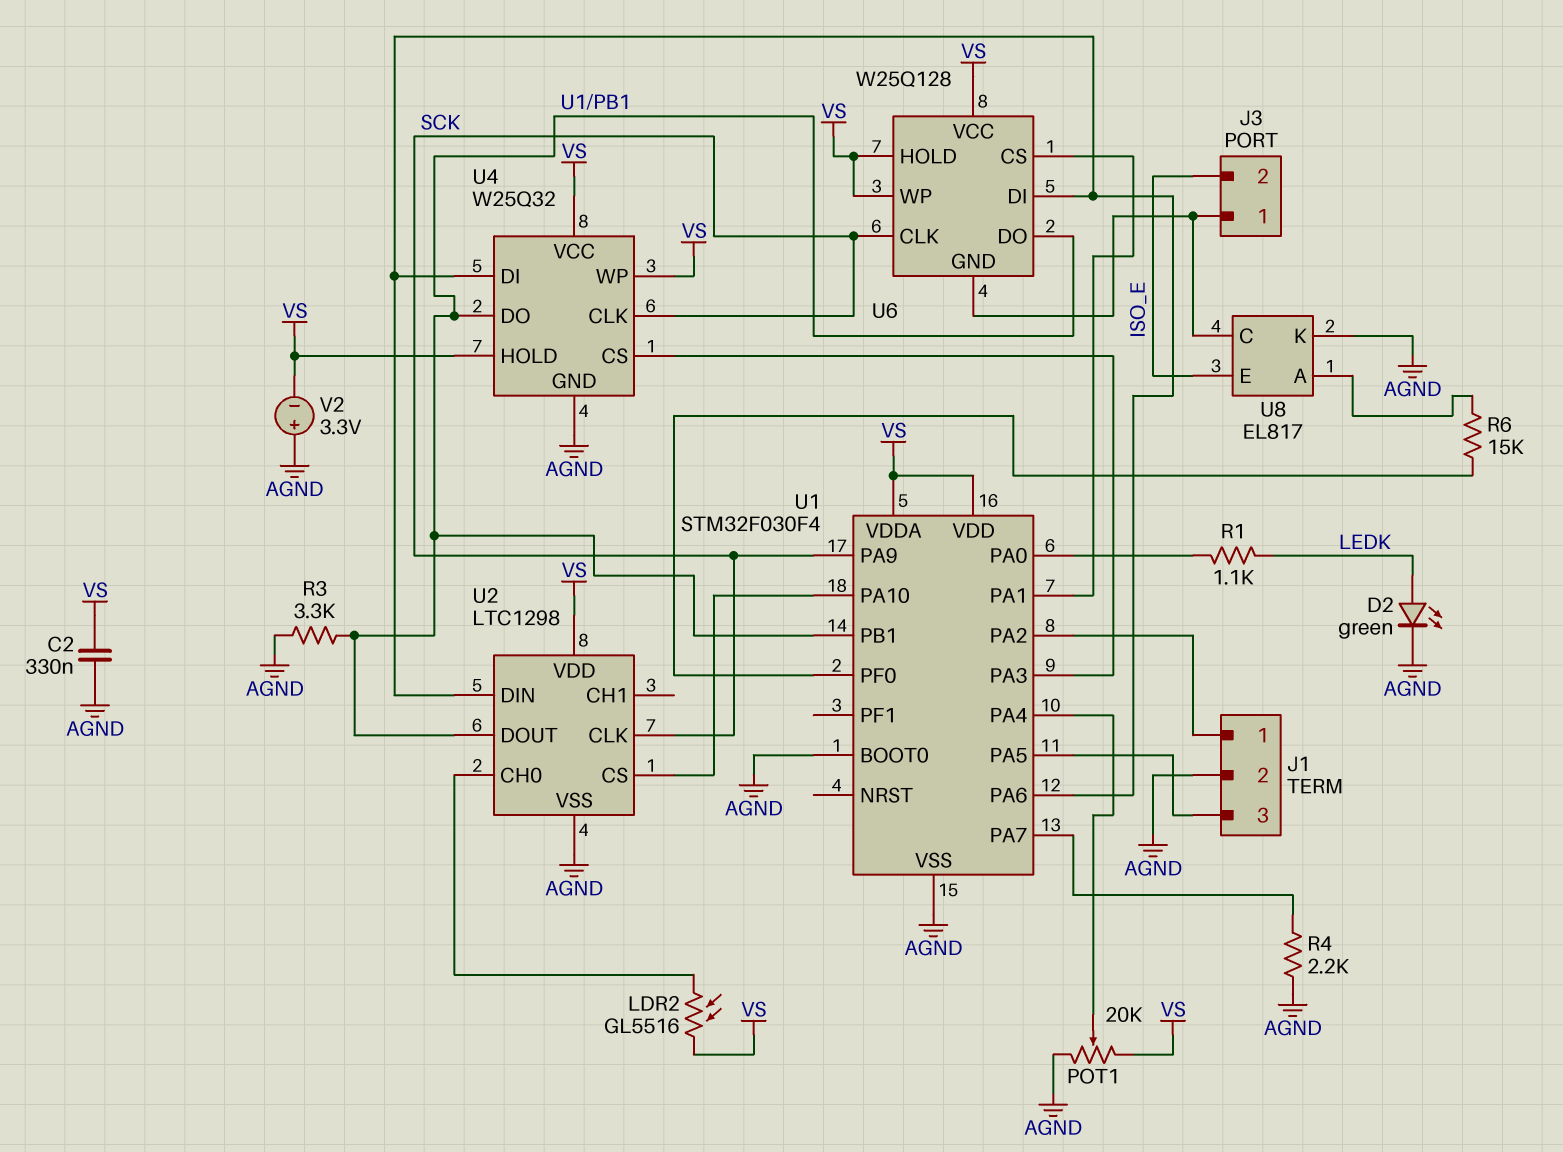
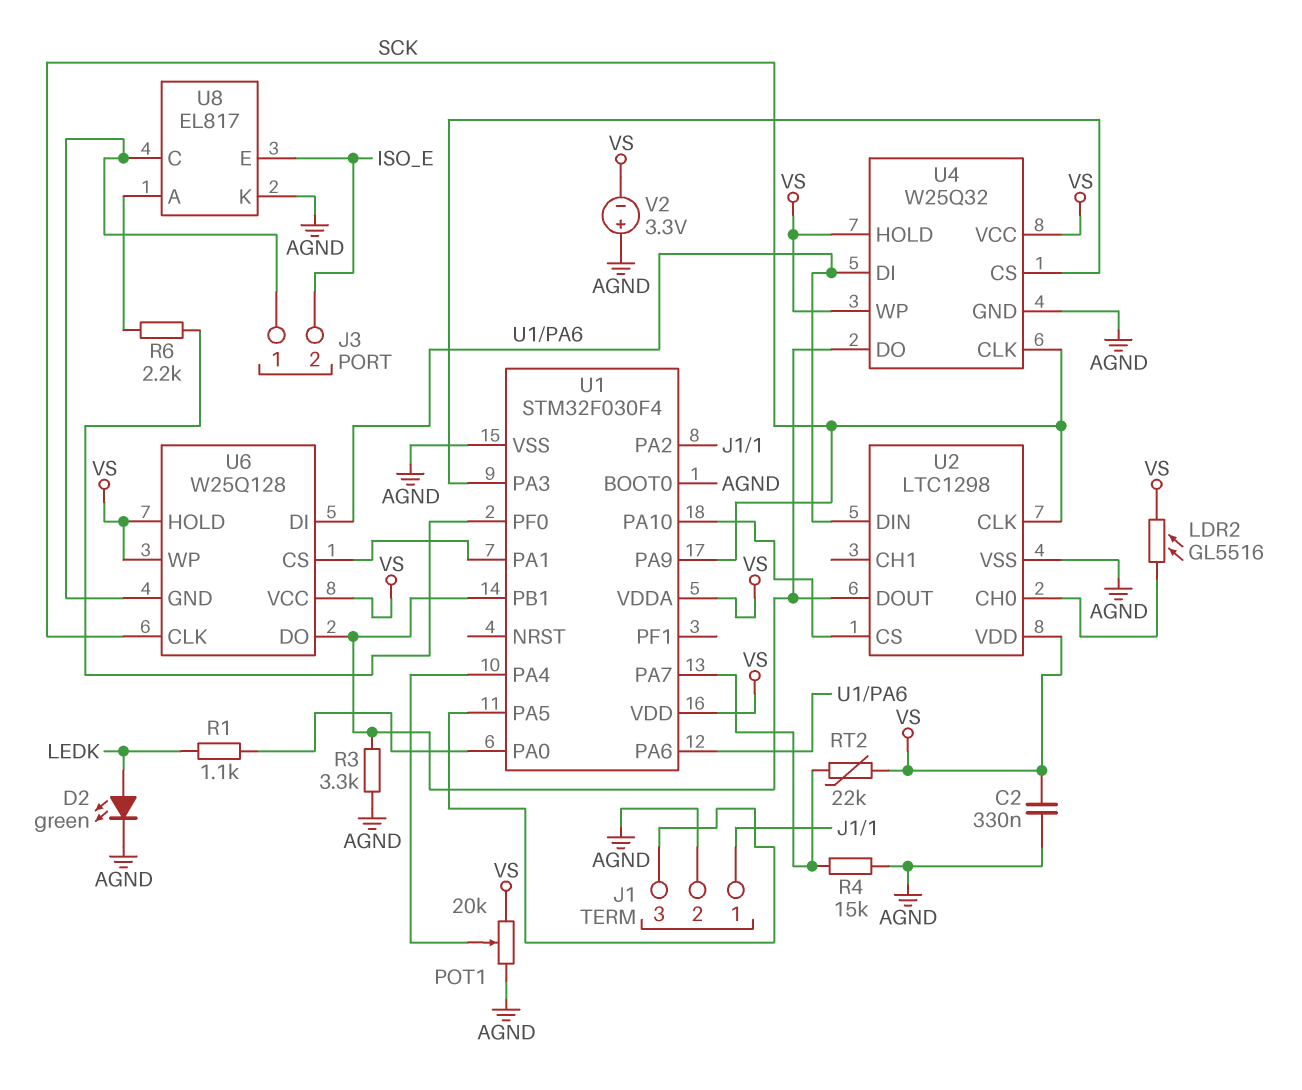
R4: 2.2k (AGND, U1/PA7) -> 15k (AGND, U1/PA7)
R6: 15k (U1/PF0, U8/A) -> 2.2k (U1/PF0, U8/A)
RT2: none -> 22k (U1/PA7, VS)

